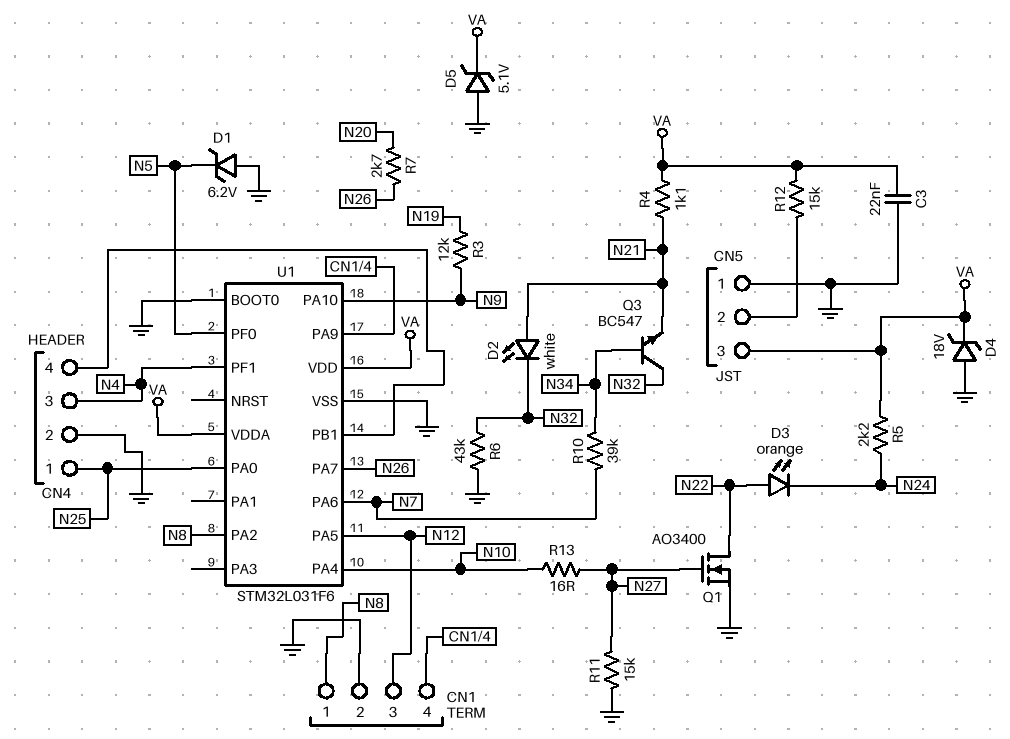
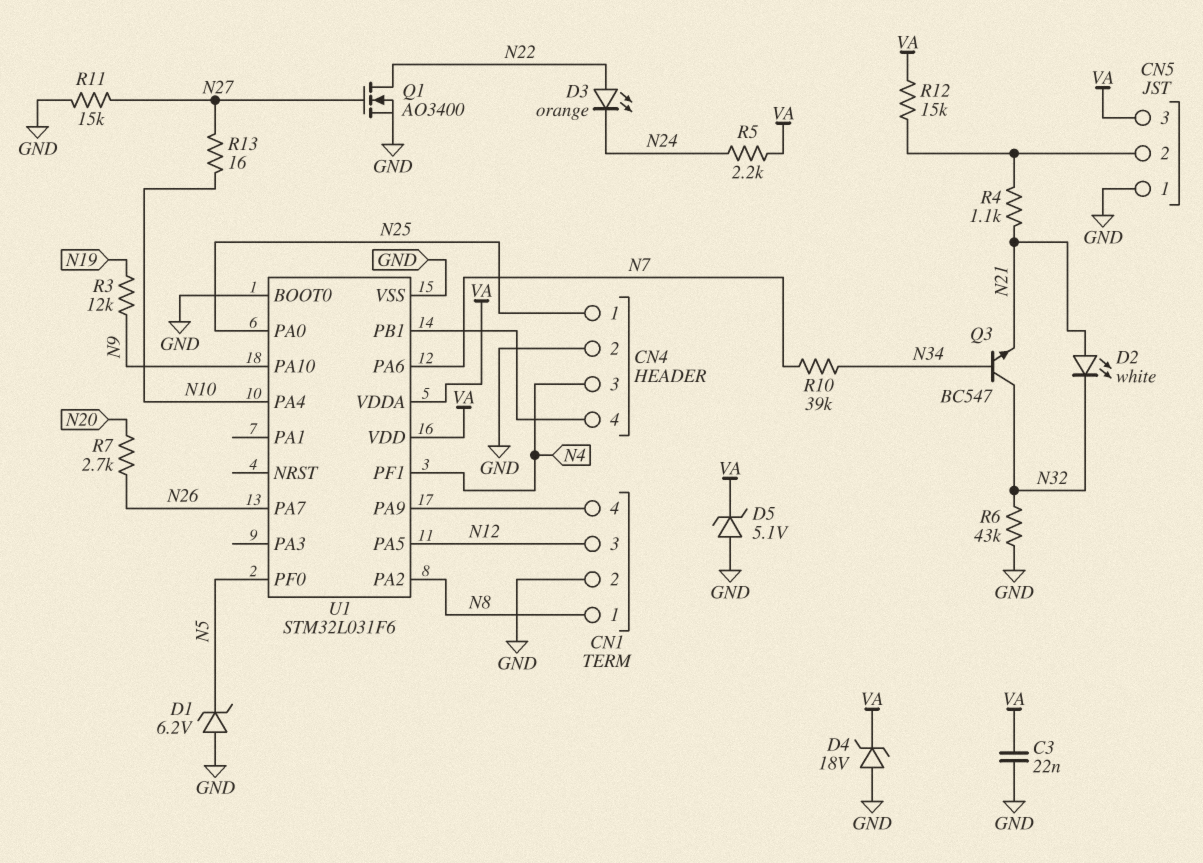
R4: 1.1k (N21, VA) -> 1.1k (CN5/2, N21)

